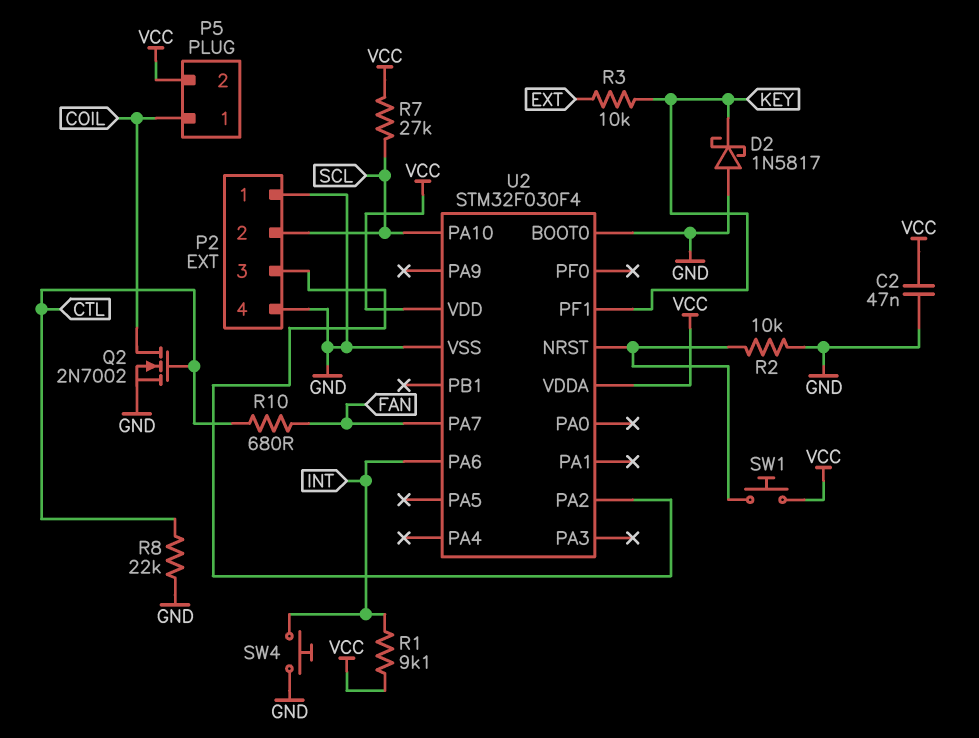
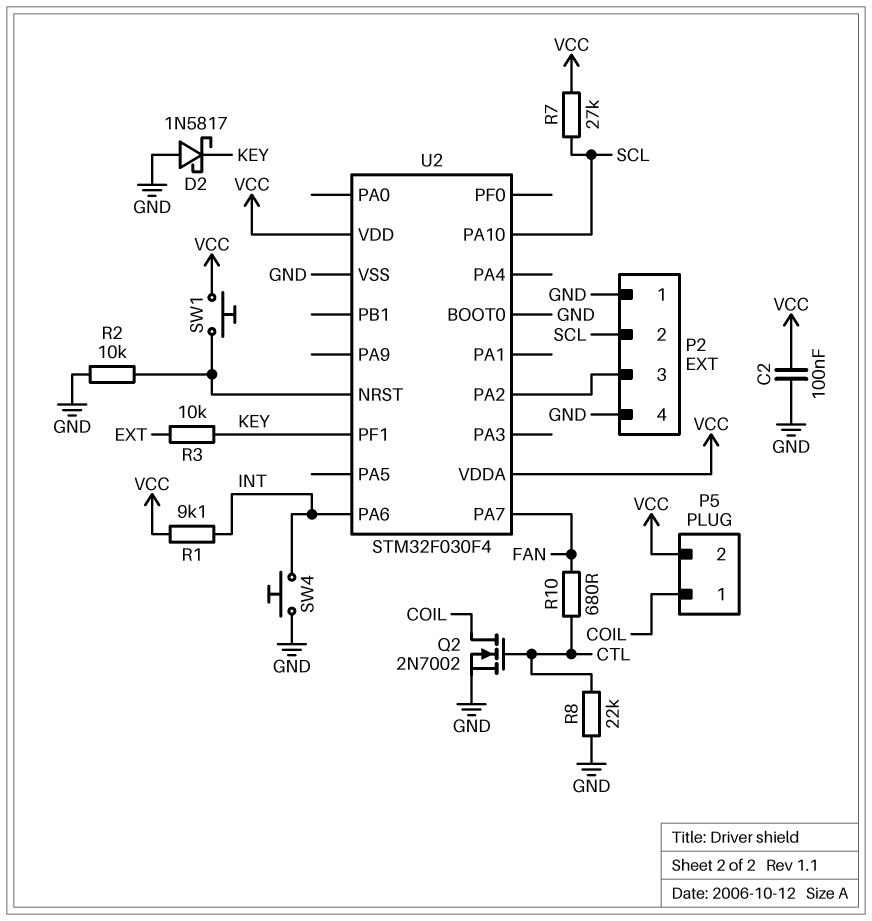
C2: 47nF (GND, VCC) -> 100nF (GND, VCC)

